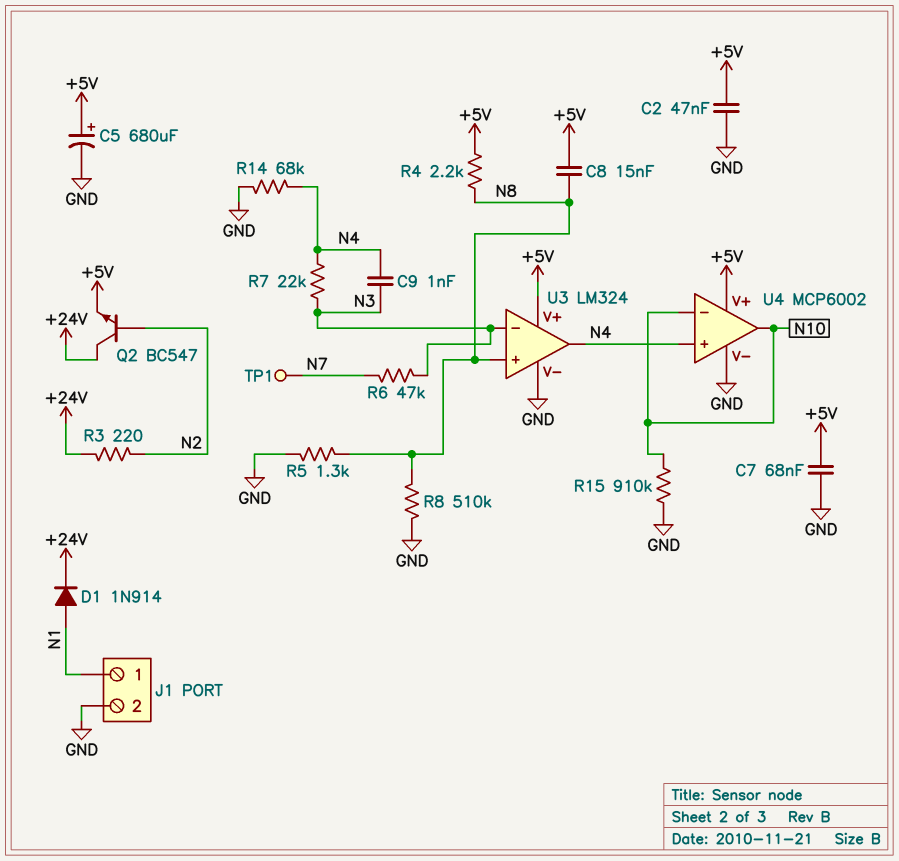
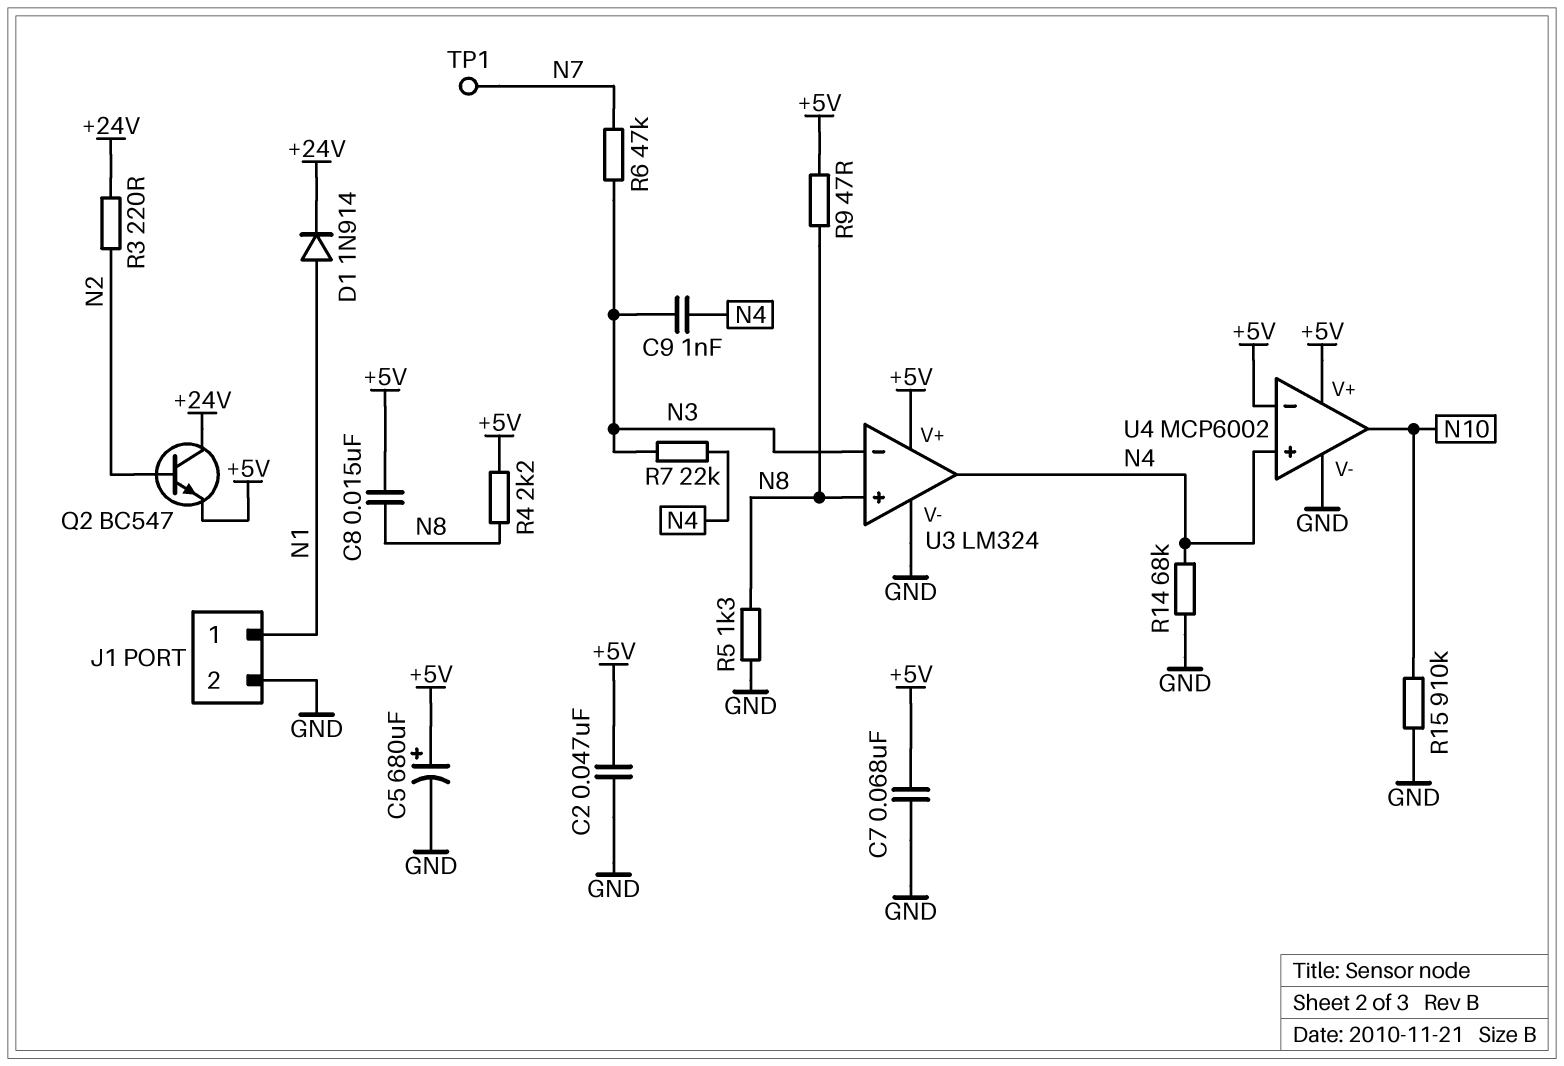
R8: 510k (GND, N8) -> none
R9: none -> 47 (+5V, N8)
U4 pin in-: N10 -> +5V

